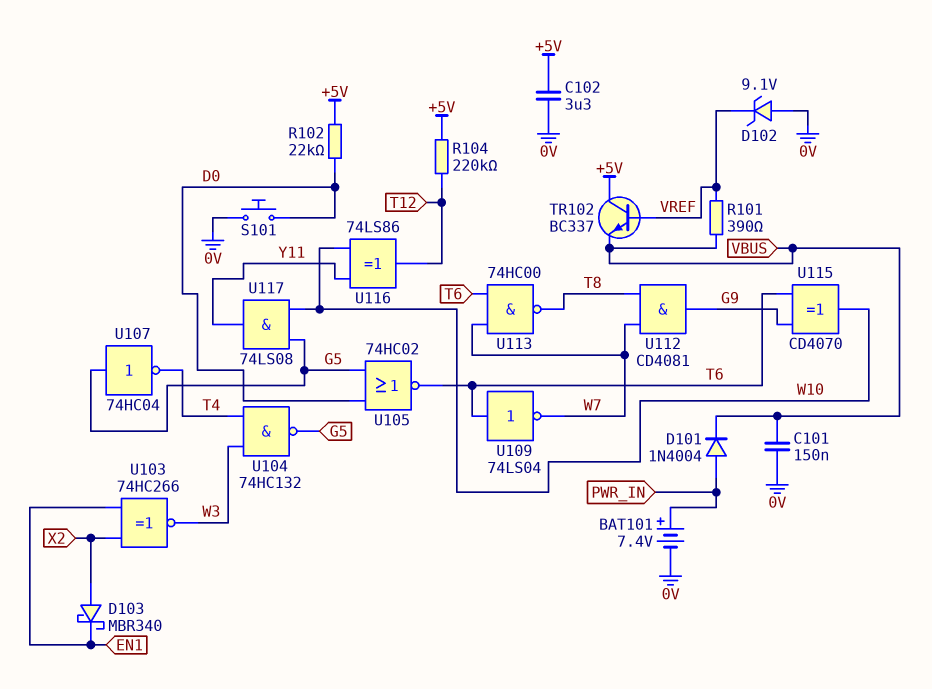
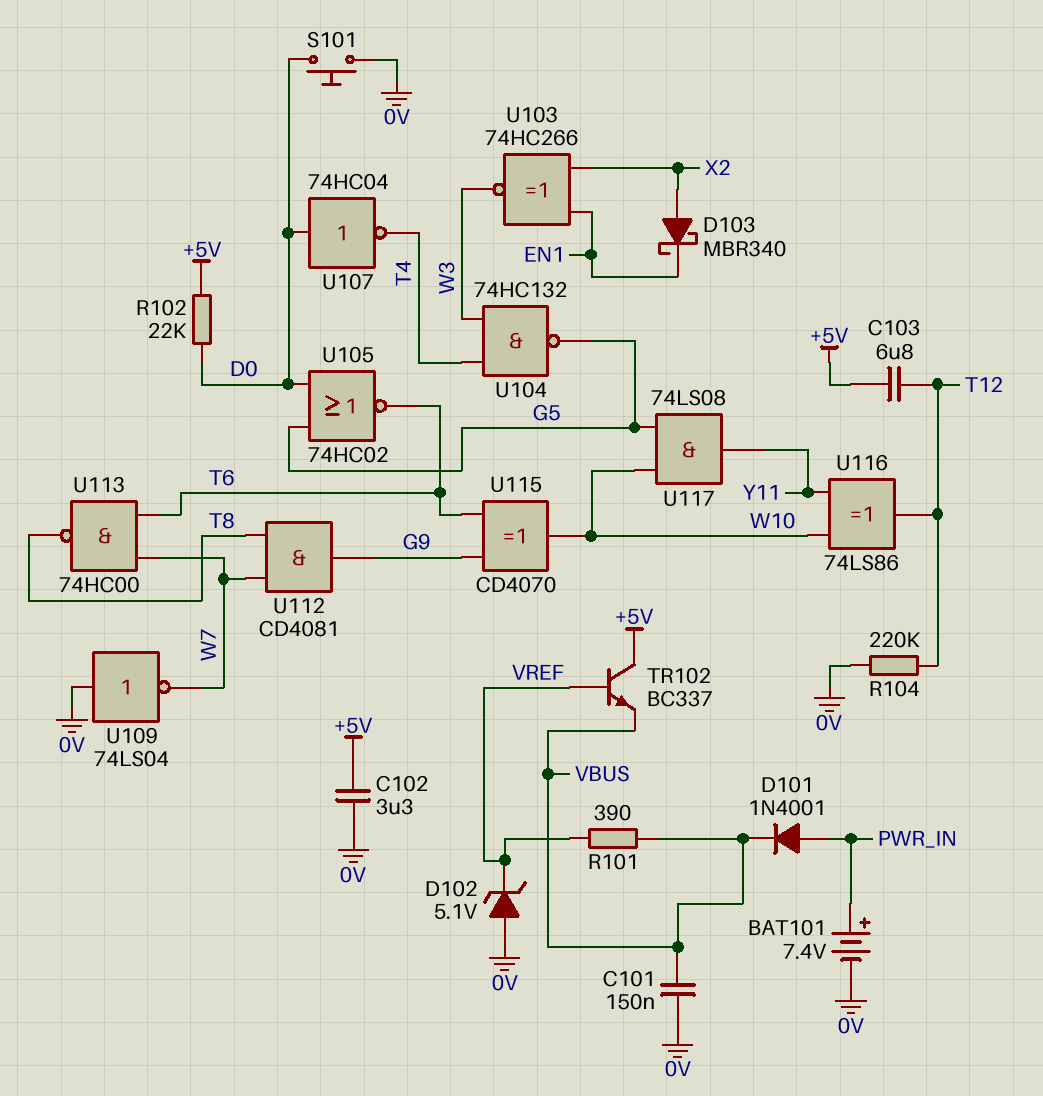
C103: none -> 6.8uF (+5V, T12)
D101: diode 1N4004 (A PWR_IN, K VBUS) -> diode 1N4001 (A PWR_IN, K VBUS)
D102: zener 9.1V (A 0V, K VREF) -> zener 5.1V (A 0V, K VREF)
R104: 220k (+5V, T12) -> 220k (0V, T12)
U107: NOT 74HC04 (in G5, out T4) -> NOT 74HC04 (in D0, out T4)
U109: NOT 74LS04 (in T6, out W7) -> NOT 74LS04 (in 0V, out W7)

